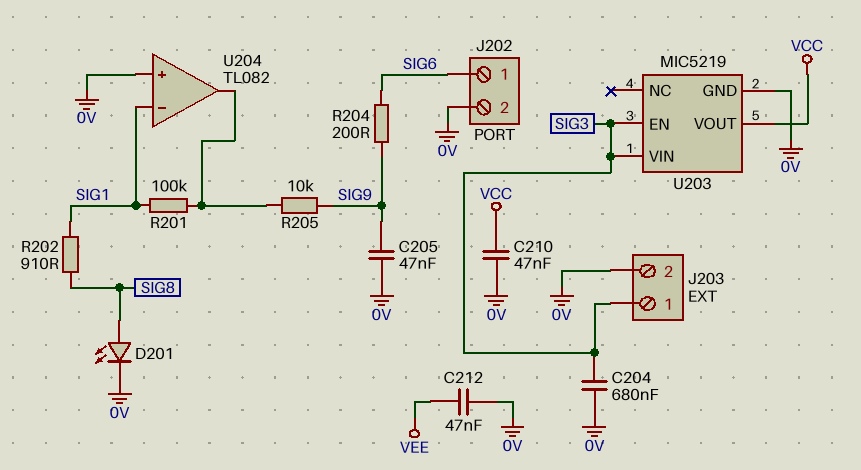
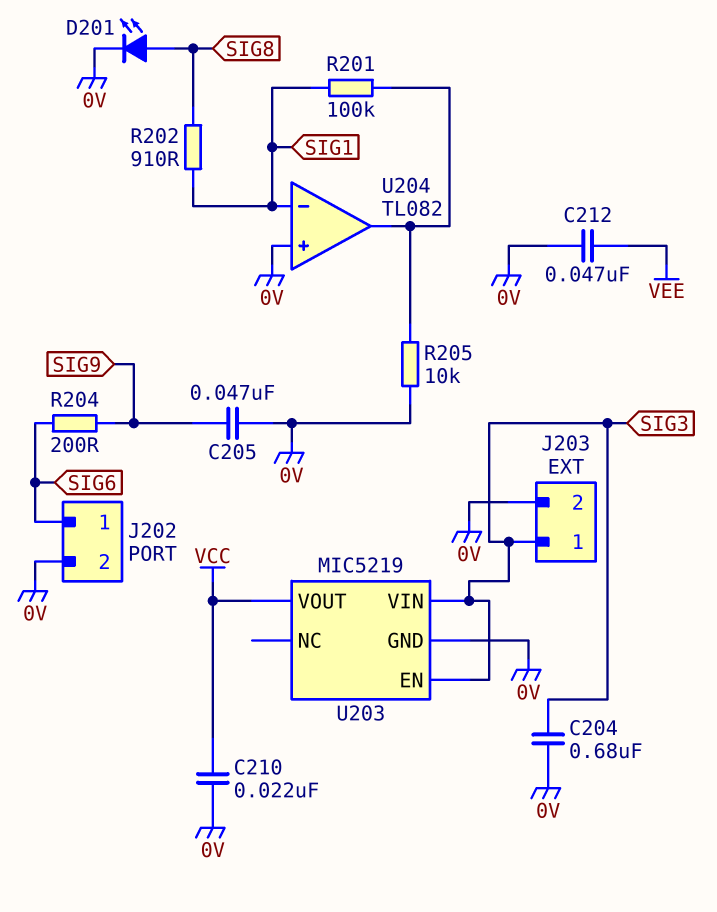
C210: 47nF (0V, VCC) -> 22nF (0V, VCC)
R205: 10k (SIG9, U204/out) -> 10k (0V, U204/out)

